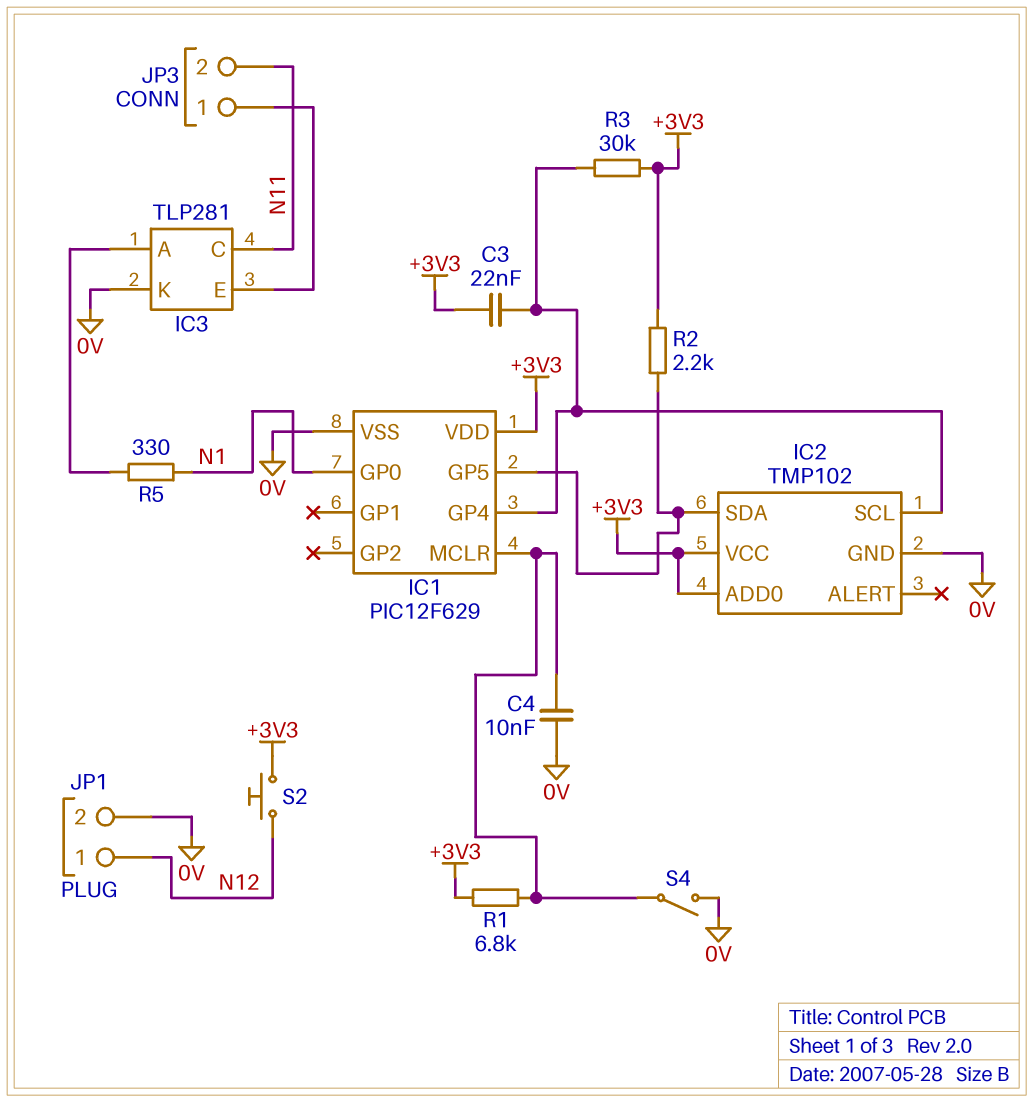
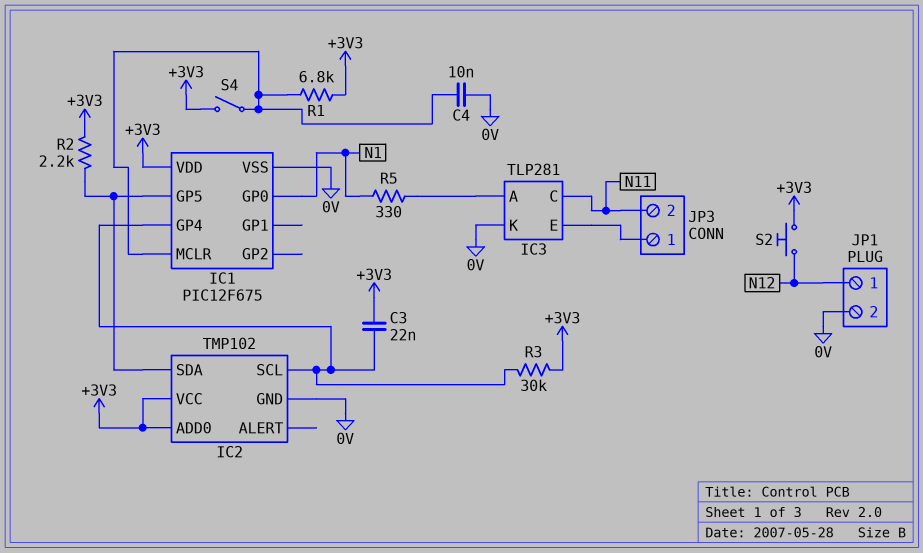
IC1: PIC12F629 -> PIC12F675
S4: switch (0V, IC1/MCLR) -> switch (+3V3, IC1/MCLR)

